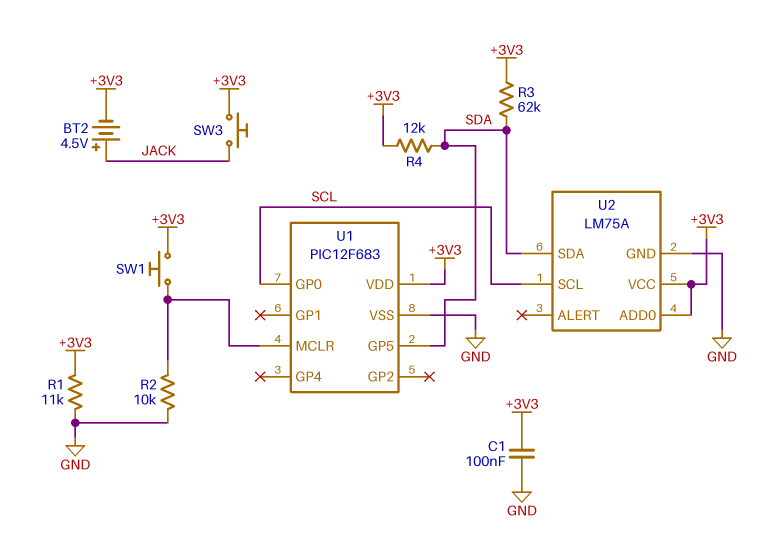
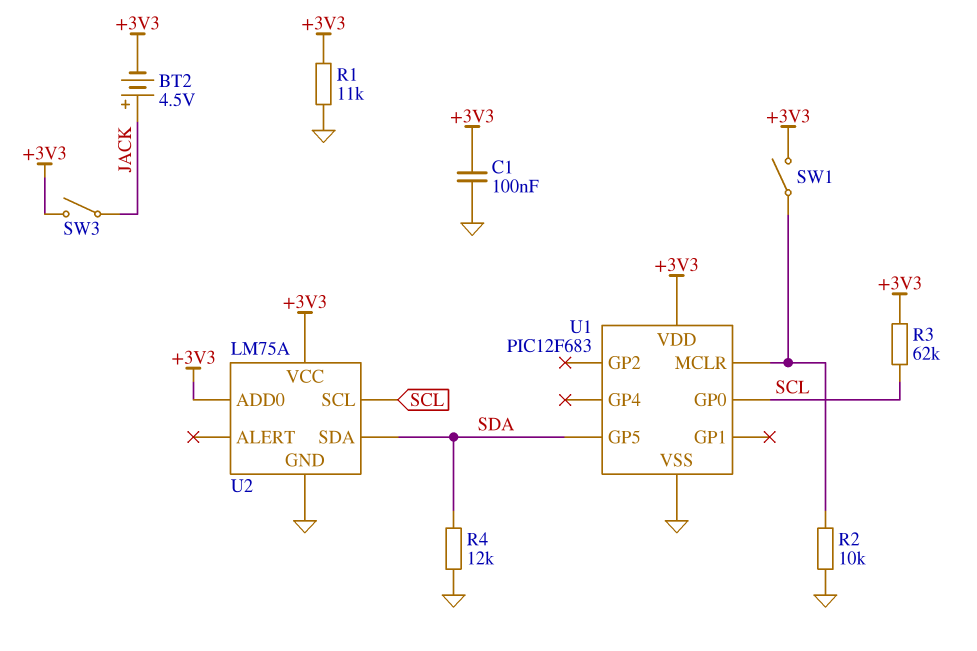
R3: 62k (+3V3, SDA) -> 62k (+3V3, SCL)
R4: 12k (+3V3, SDA) -> 12k (GND, SDA)
SW1: button (+3V3, U1/MCLR) -> switch (+3V3, U1/MCLR)
SW3: button (+3V3, JACK) -> switch (+3V3, JACK)

